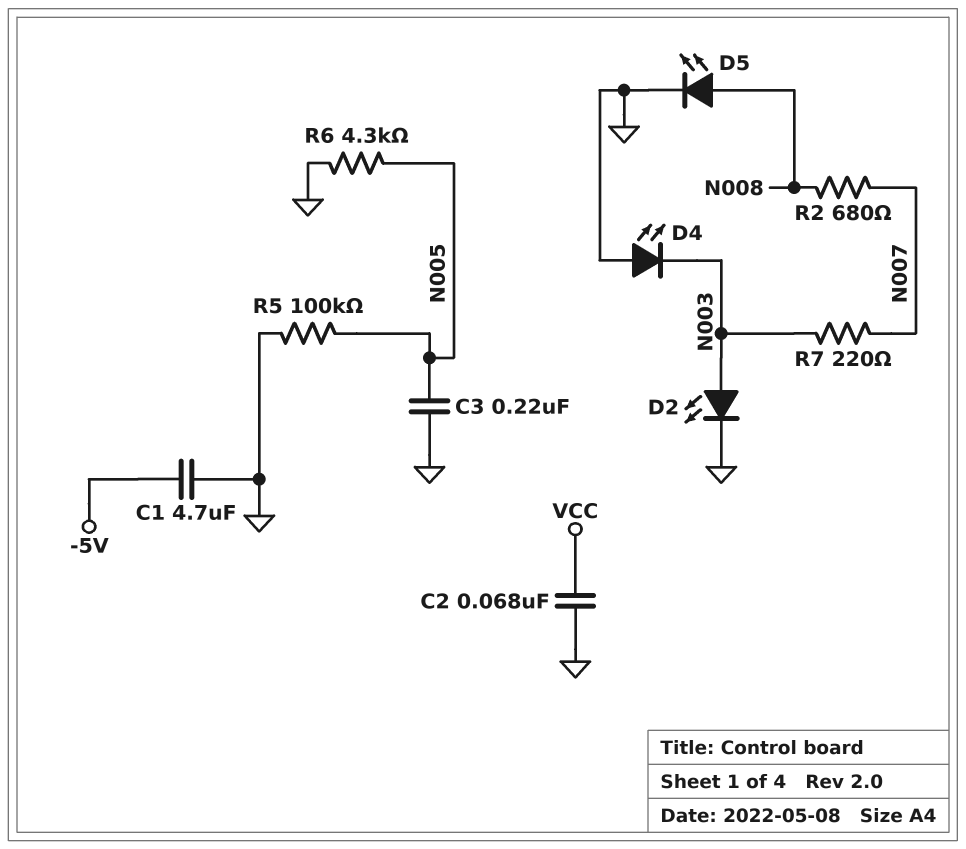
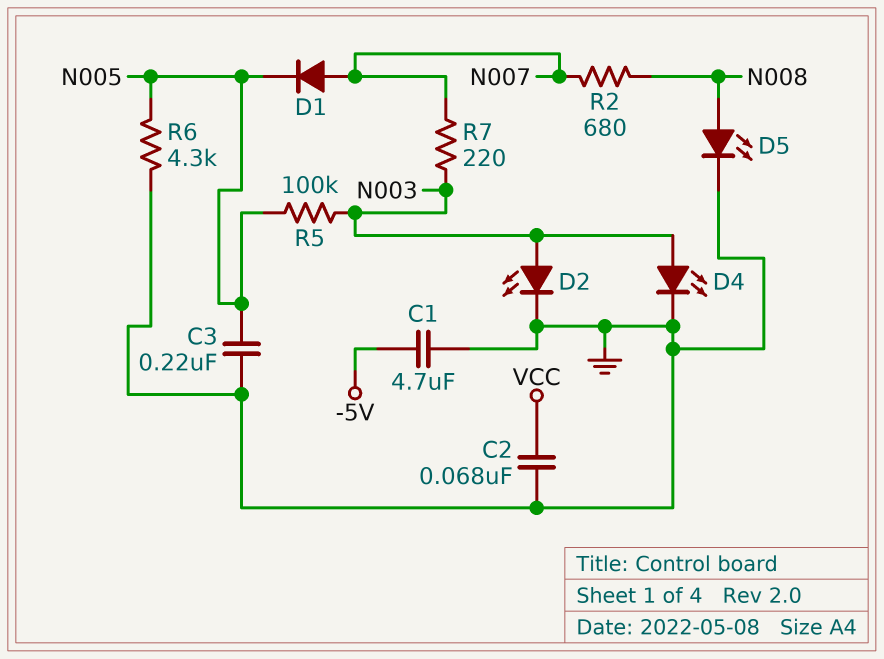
D1: none -> diode (A N007, K N005)
D4: LED (A GND, K N003) -> LED (A N003, K GND)
R5: 100k (GND, N005) -> 100k (N003, N005)

